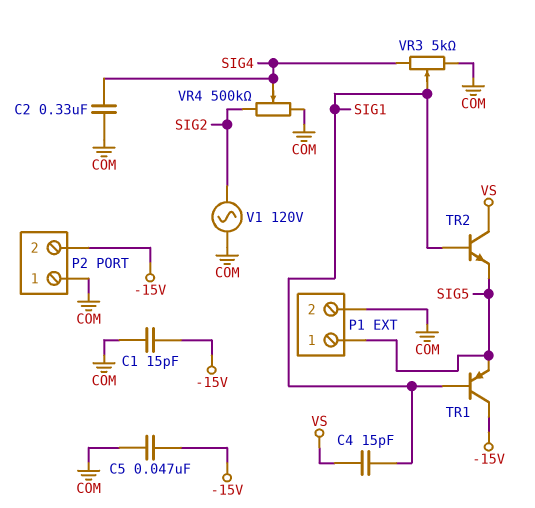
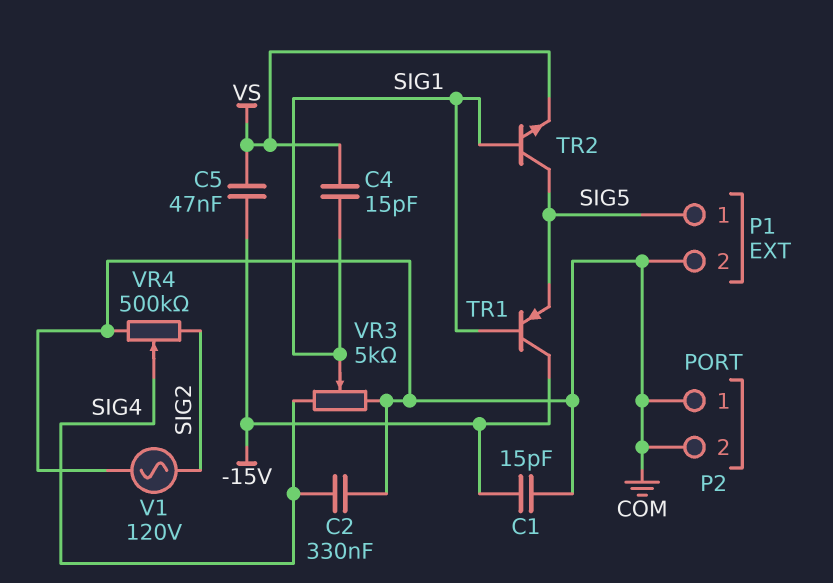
C5: 47nF (-15V, COM) -> 47nF (-15V, VS)
P2 pin 2: -15V -> COM
TR2: NPN (B SIG1, C VS, E SIG5) -> NPN (B SIG1, C SIG5, E VS)

